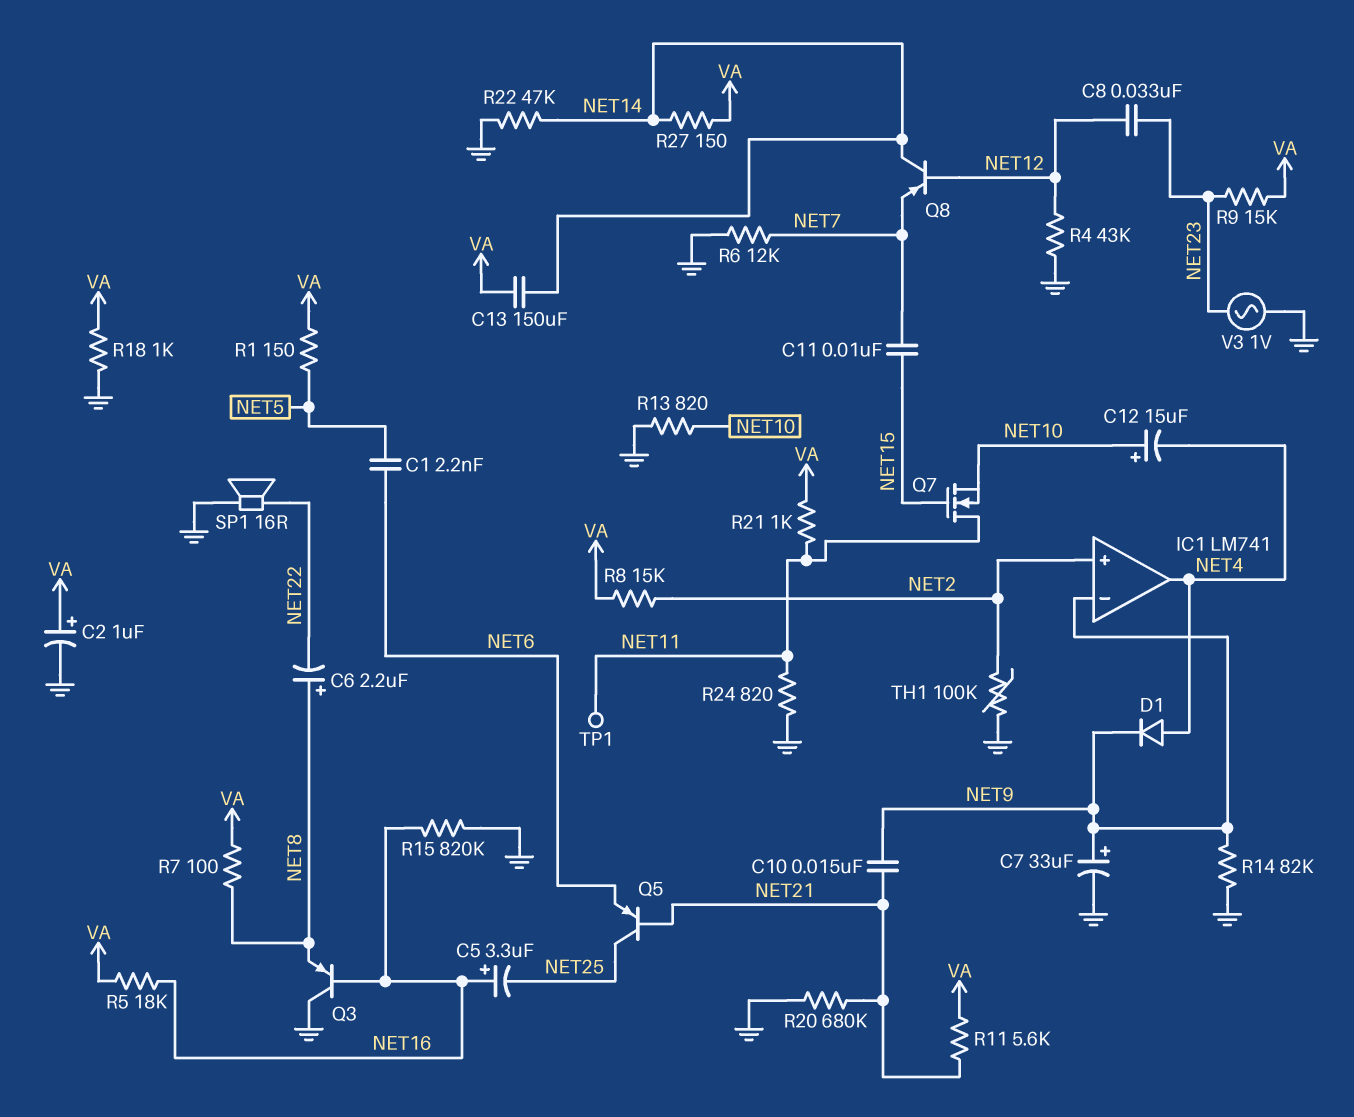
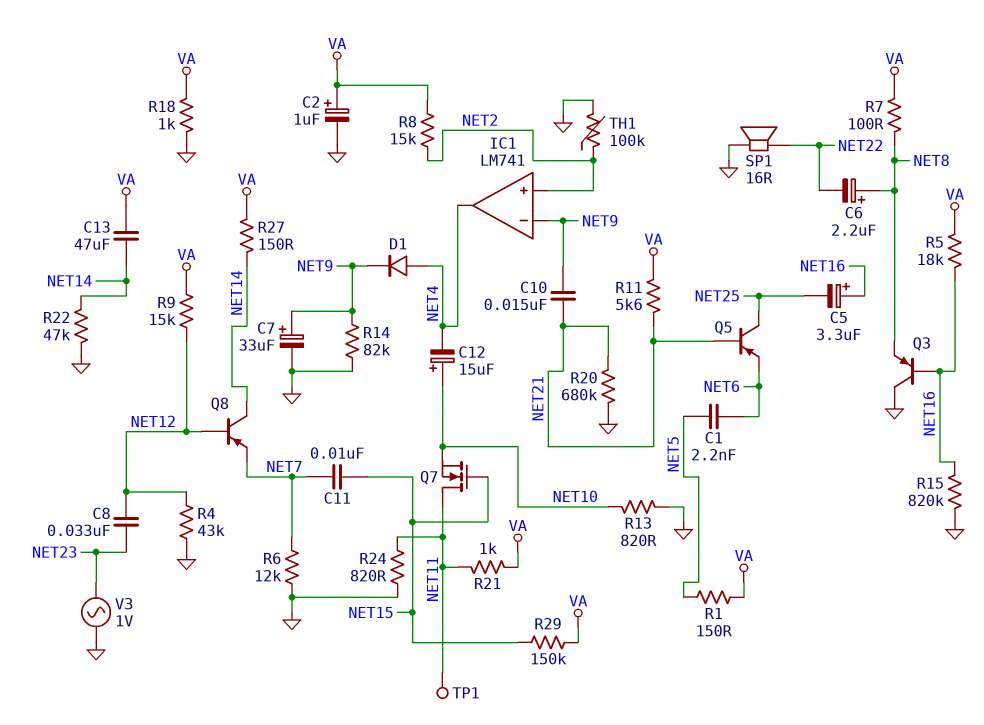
C13: 150uF (NET14, VA) -> 47uF (NET14, VA)
R9: 15k (NET23, VA) -> 15k (NET12, VA)
R29: none -> 150k (NET15, VA)

